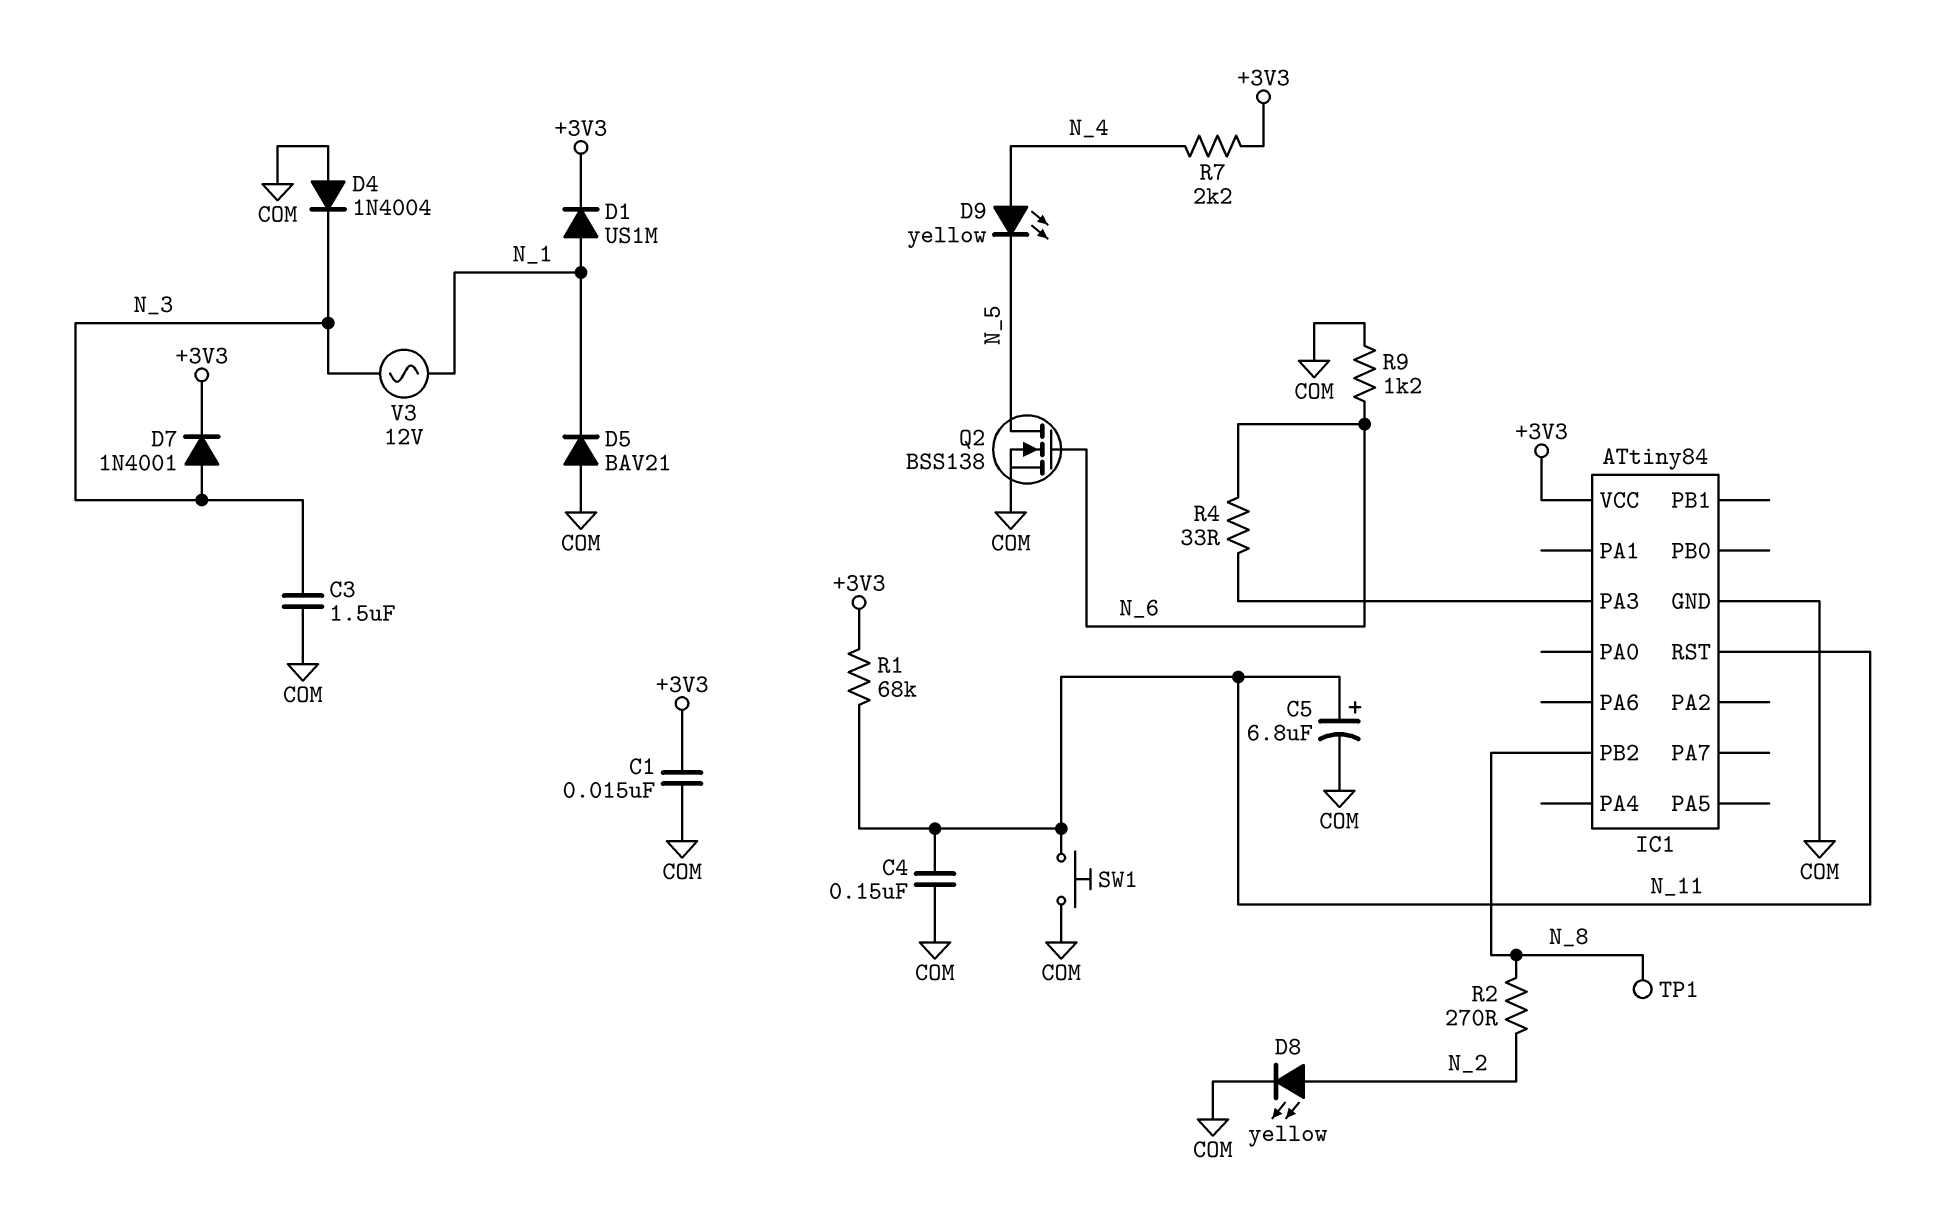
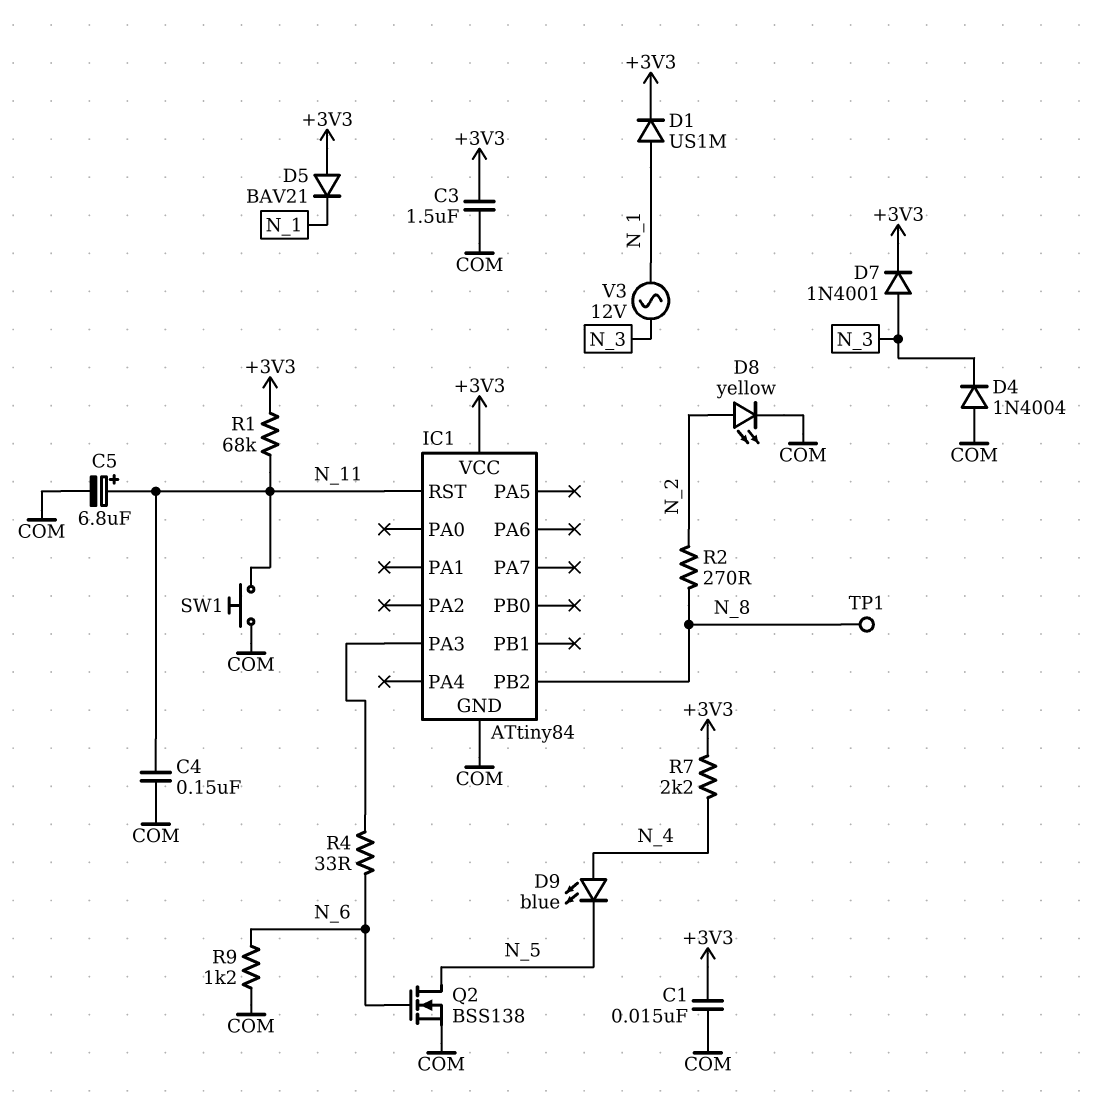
C3: 1.5uF (COM, N_3) -> 1.5uF (+3V3, COM)
D5: diode BAV21 (A COM, K N_1) -> diode BAV21 (A +3V3, K N_1)
D9: LED yellow (A N_4, K N_5) -> LED blue (A N_4, K N_5)

